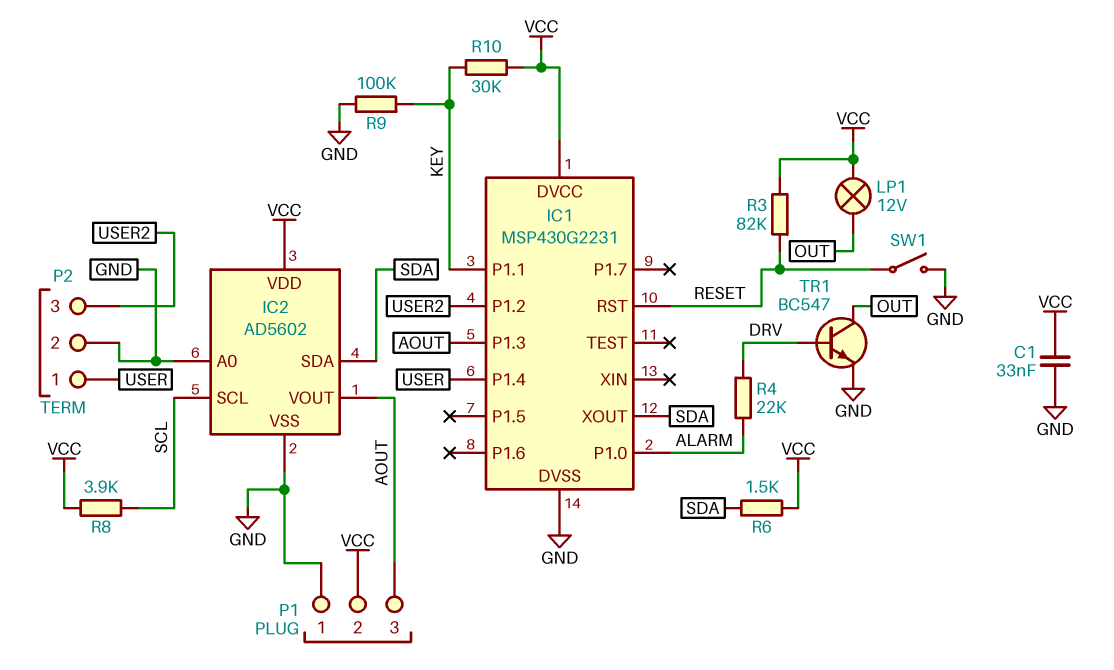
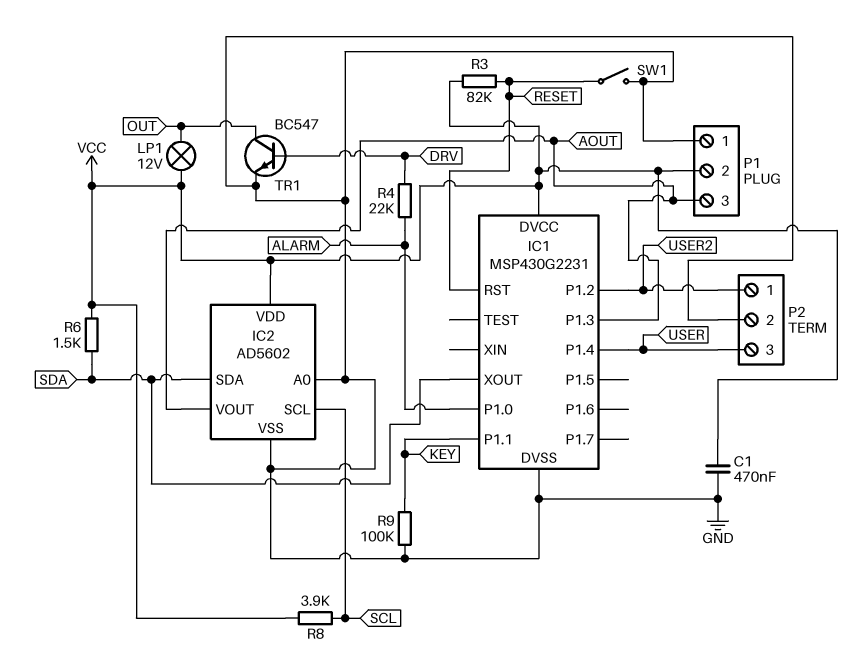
C1: 33nF (GND, VCC) -> 470nF (GND, VCC)
P2 pin 1: USER -> USER2
P2 pin 3: USER2 -> USER
R10: 30k (KEY, VCC) -> none

